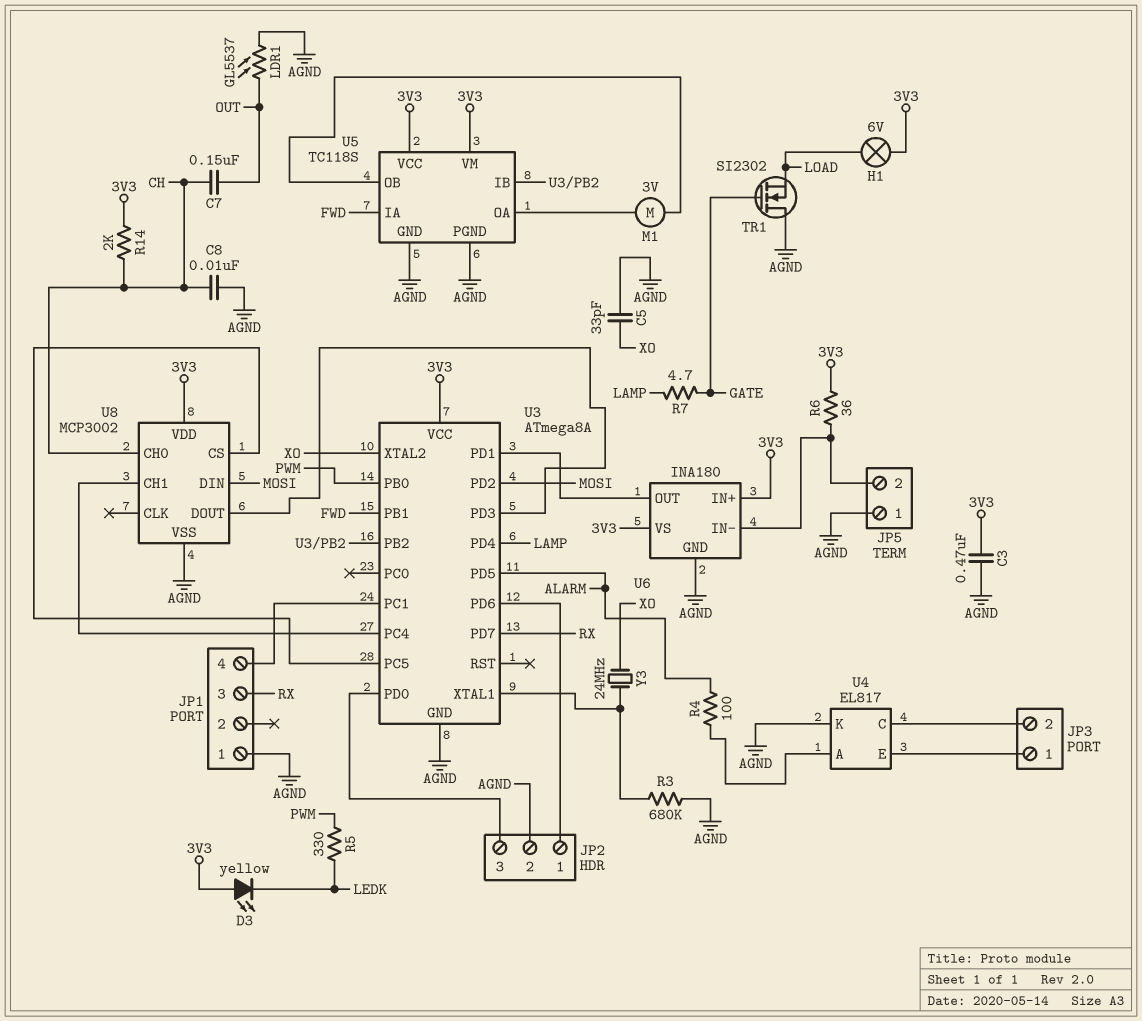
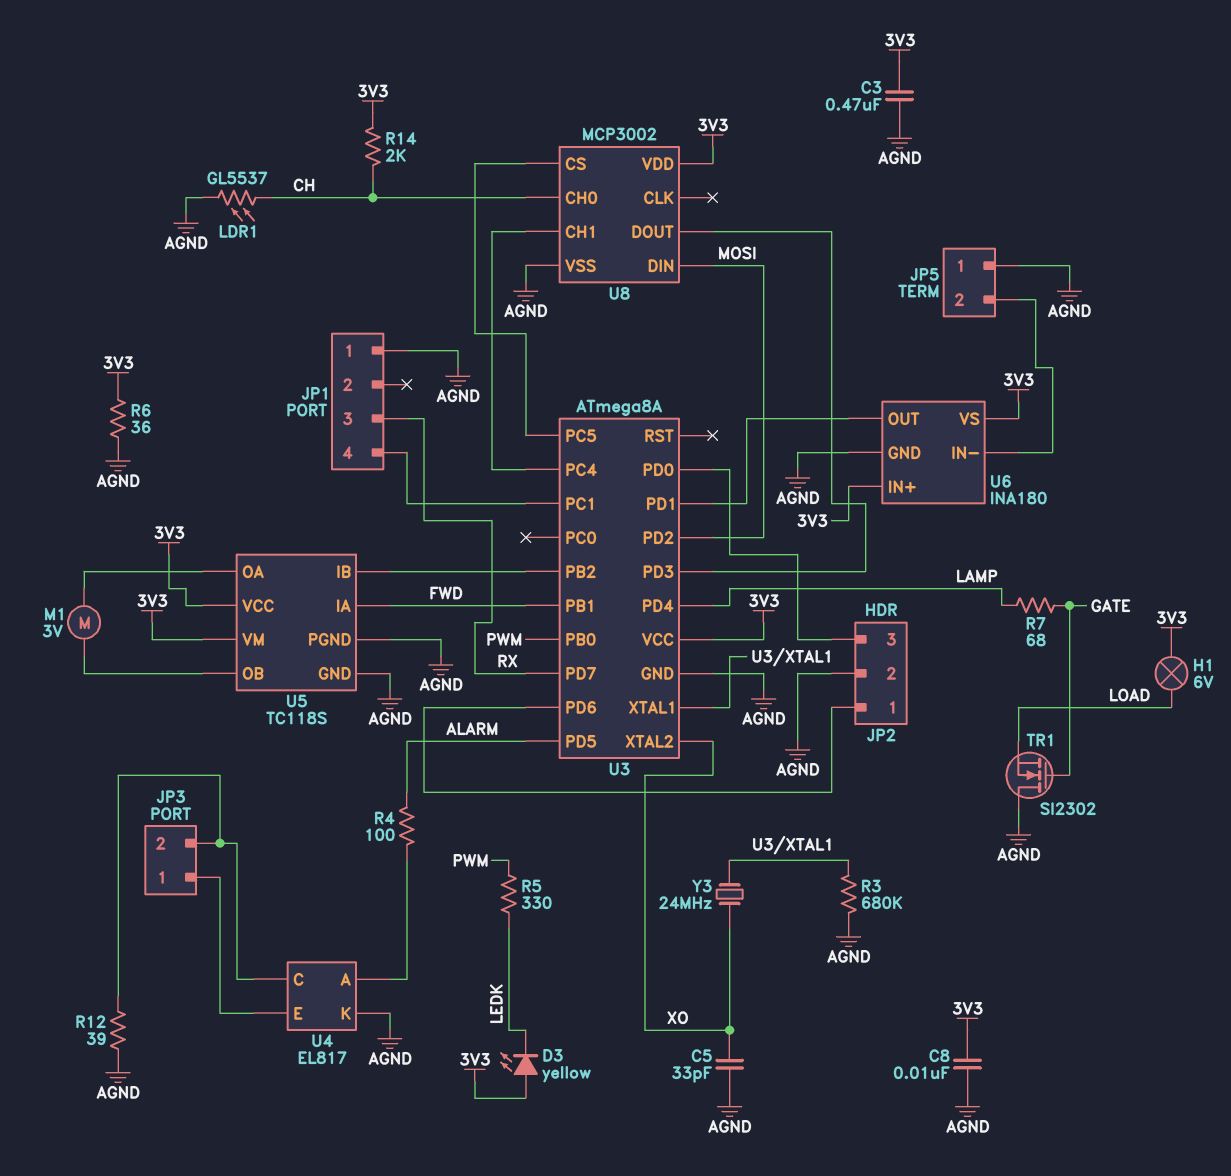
C7: 150nF (CH, OUT) -> none
C8: 10nF (AGND, CH) -> 10nF (3V3, AGND)
LDR1: GL5537 (AGND, OUT) -> GL5537 (AGND, CH)
R6: 36 (3V3, JP5/2) -> 36 (3V3, AGND)
R7: 4.7 (GATE, LAMP) -> 68 (GATE, LAMP)
R12: none -> 39 (AGND, JP3/2)

